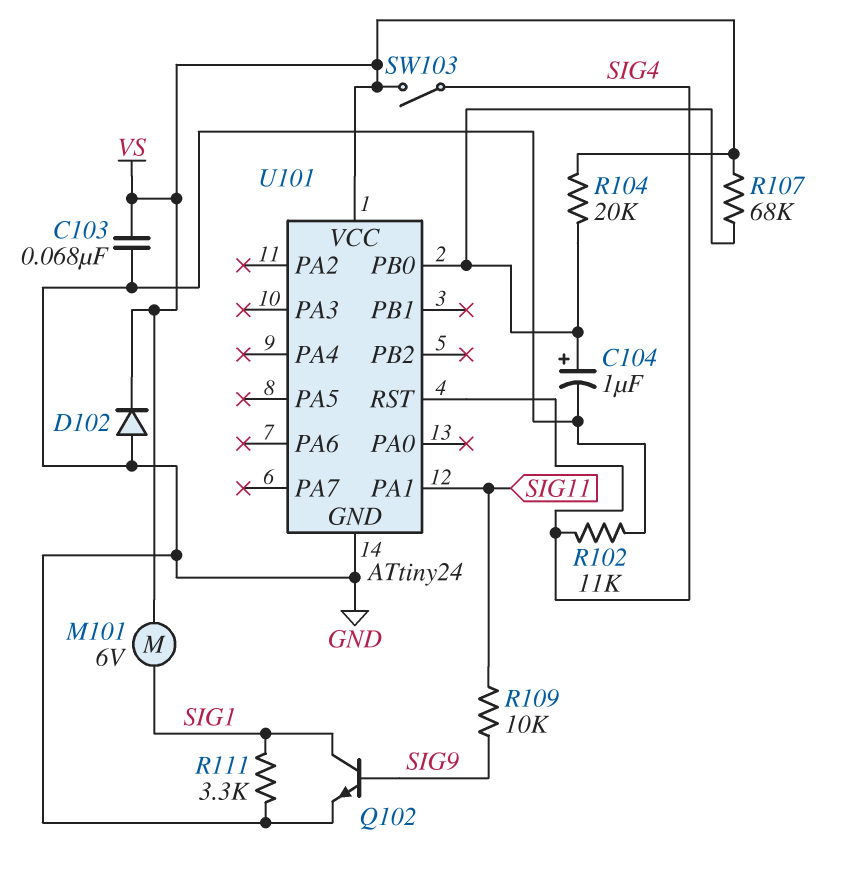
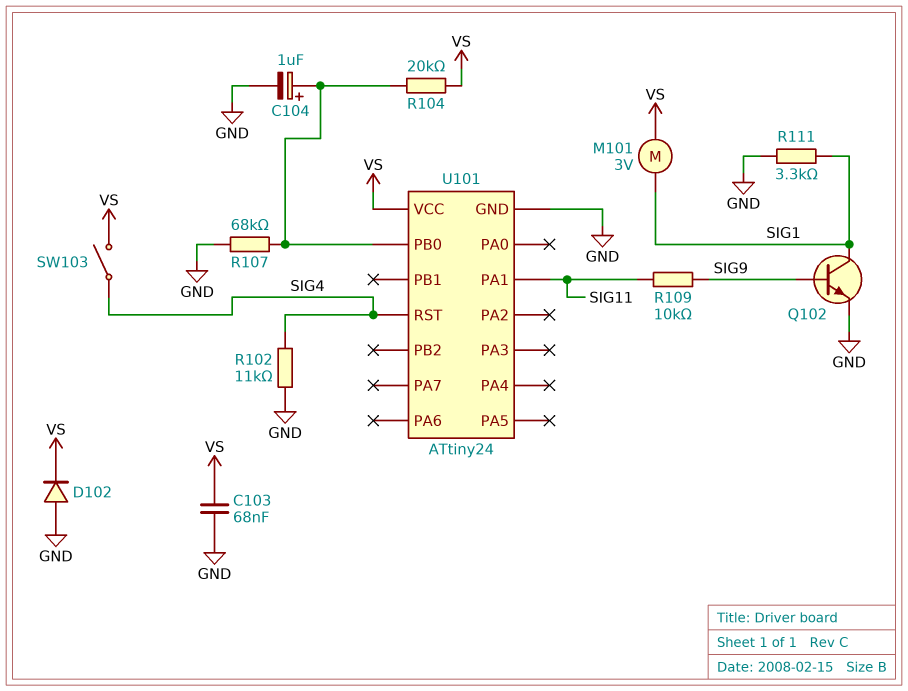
M101: motor 6V (SIG1, VS) -> motor 3V (SIG1, VS)
R107: 68k (U101/PB0, VS) -> 68k (GND, U101/PB0)

